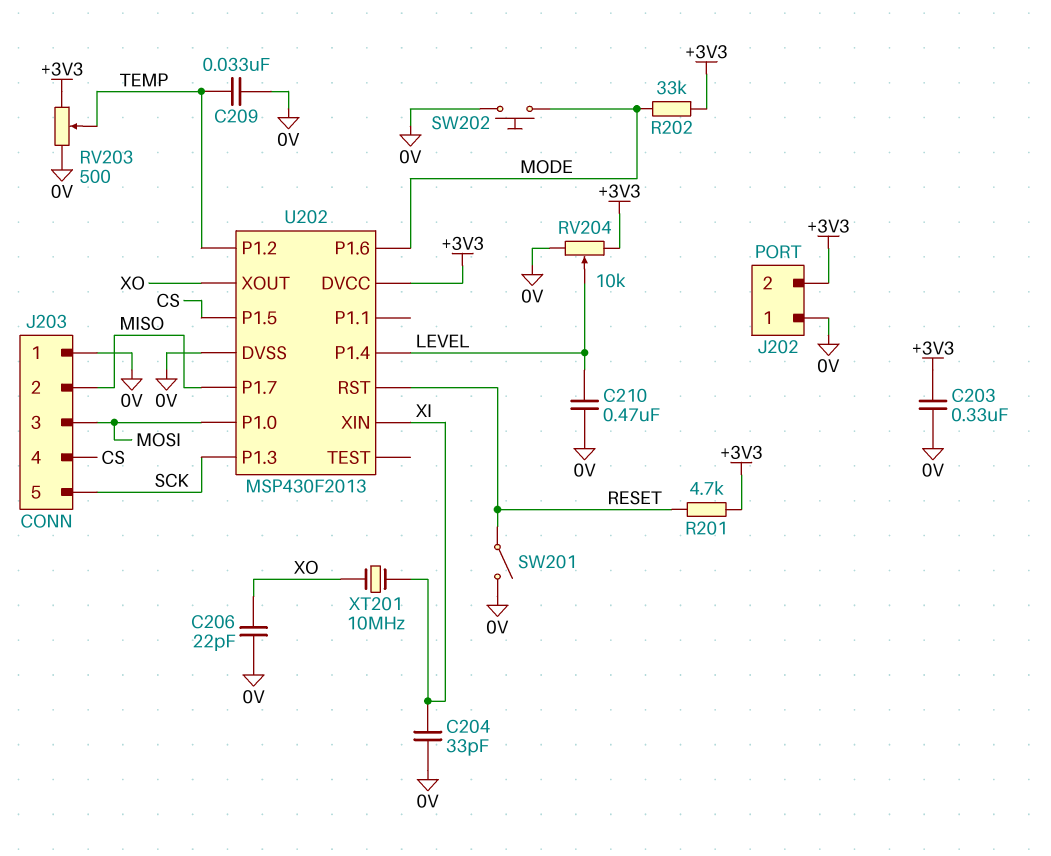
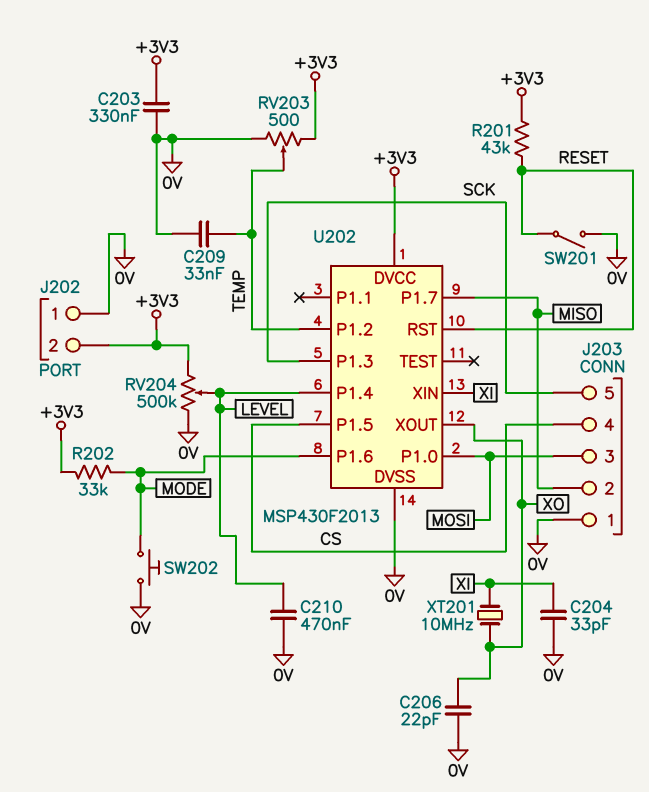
R201: 4.7k (+3V3, RESET) -> 43k (+3V3, RESET)
RV204: 10k (+3V3, 0V, wiper LEVEL) -> 500k (+3V3, 0V, wiper LEVEL)

